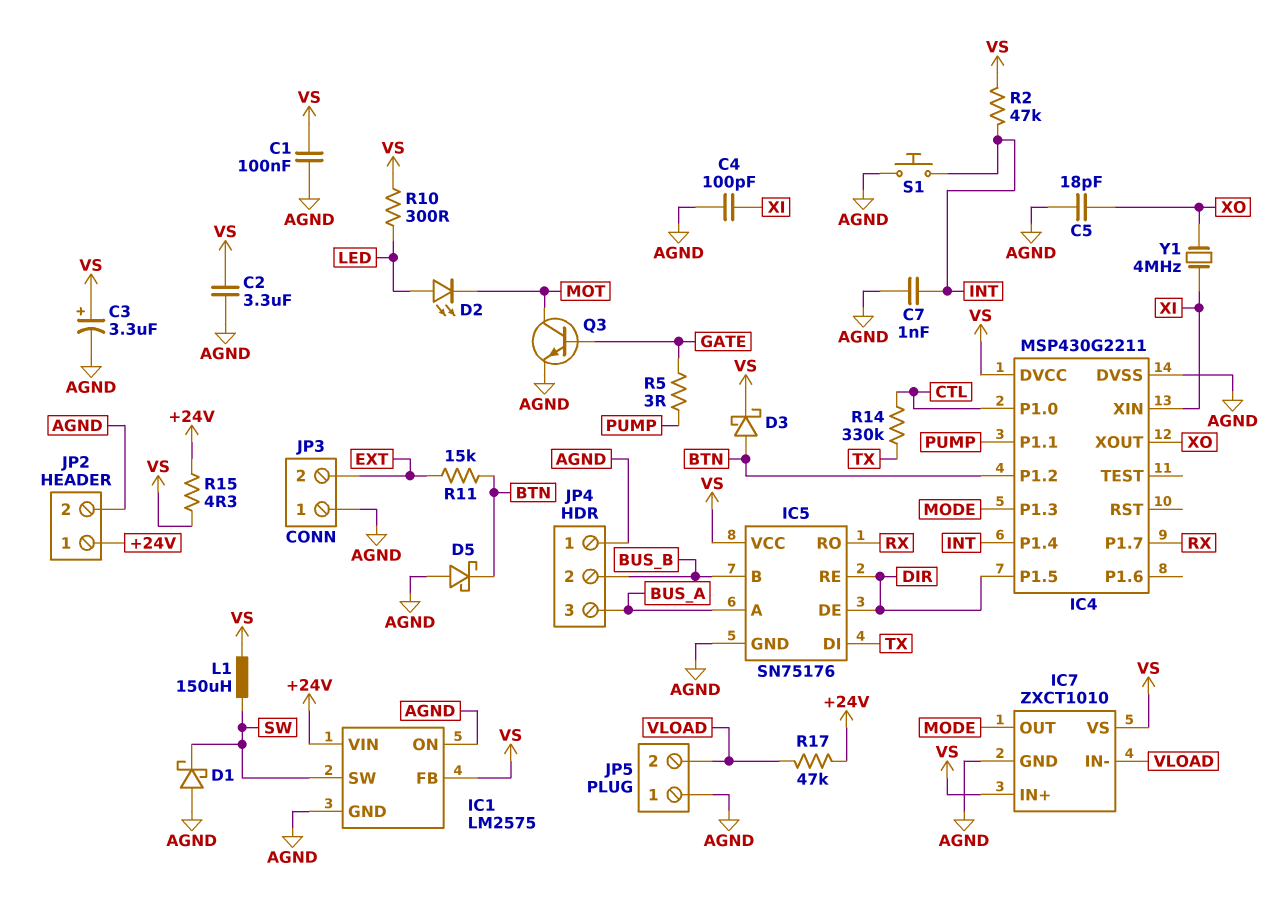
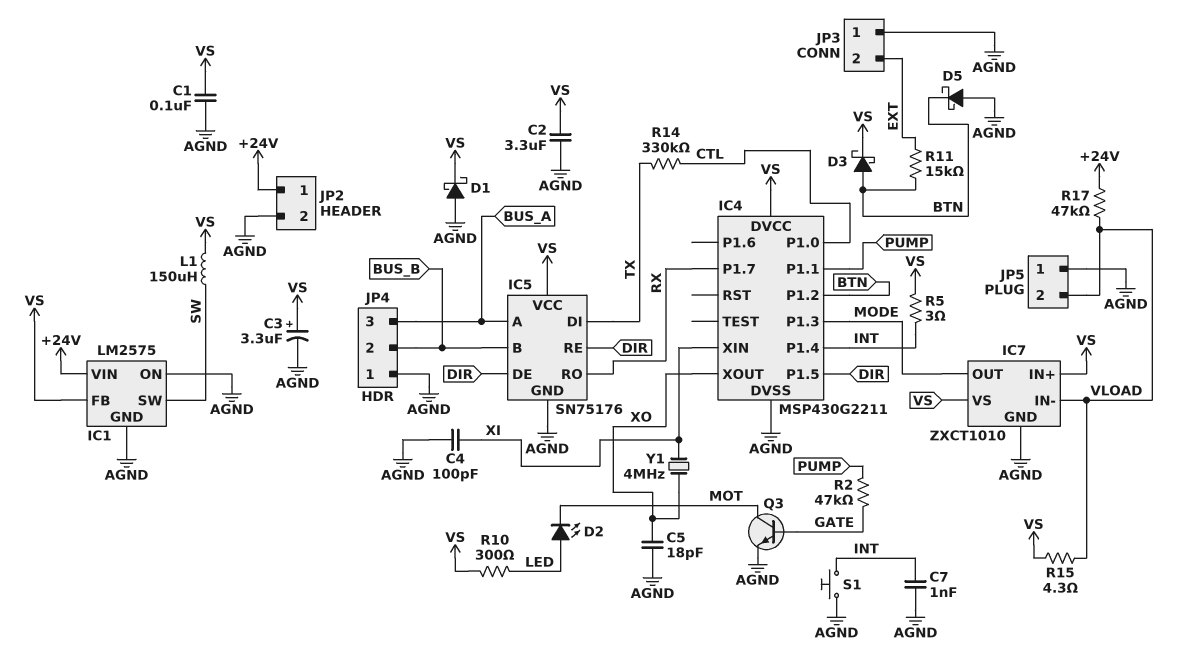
D1: schottky (A AGND, K SW) -> schottky (A AGND, K VS)
R2: 47k (INT, VS) -> 47k (GATE, PUMP)
R5: 3 (GATE, PUMP) -> 3 (INT, VS)
R15: 4.3 (+24V, VS) -> 4.3 (VLOAD, VS)

